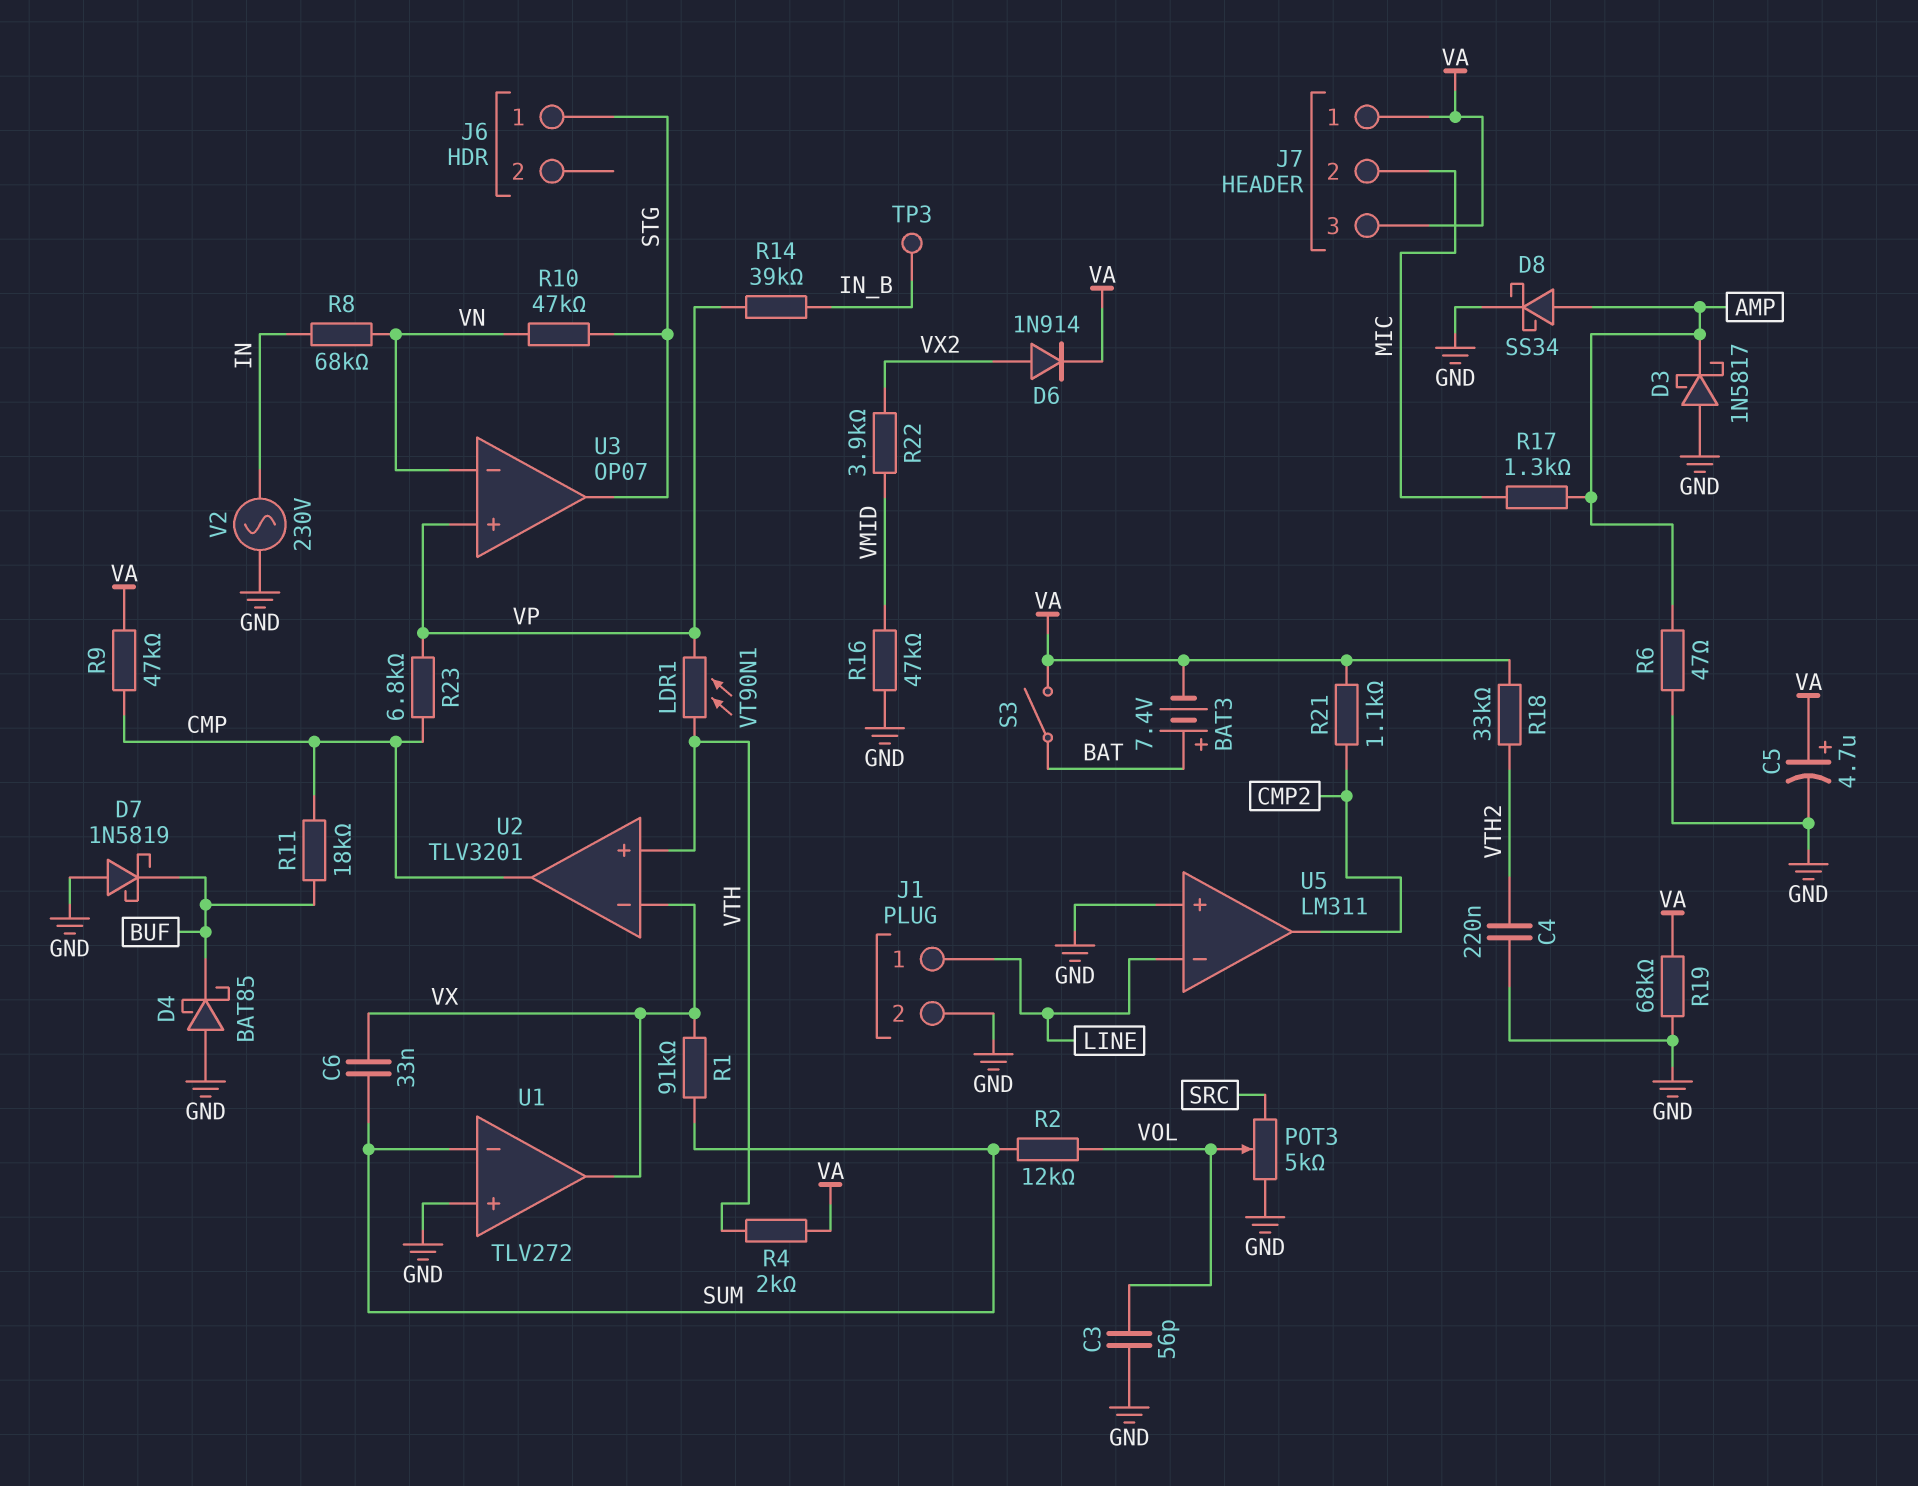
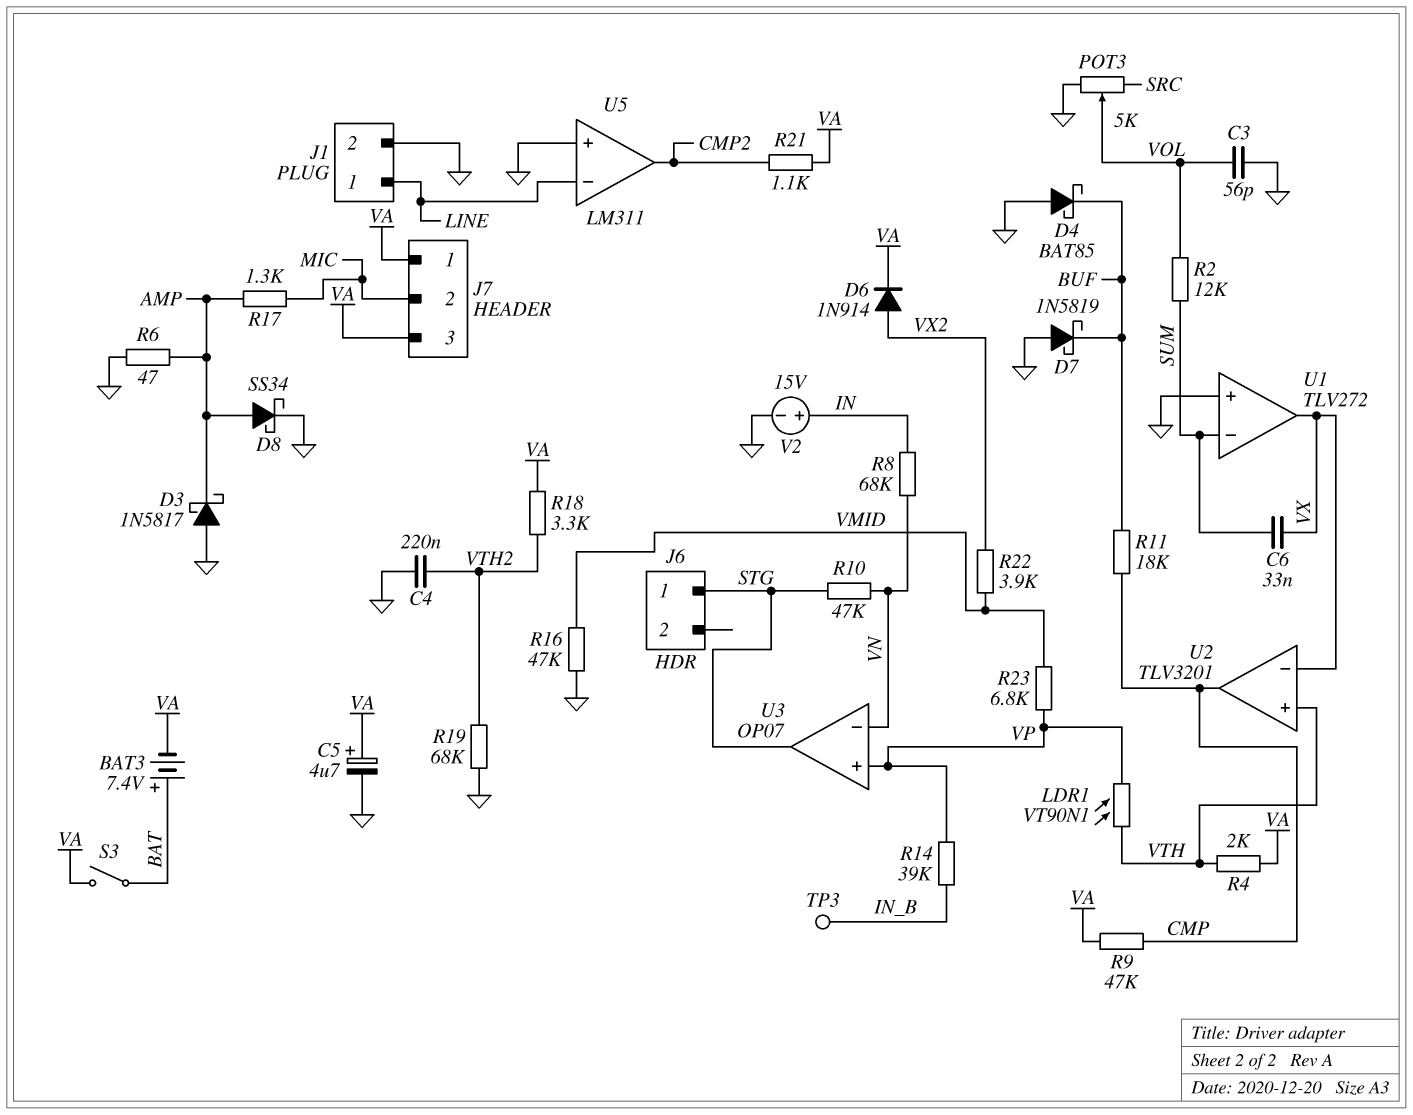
R1: 91k (SUM, VX) -> none
R18: 33k (VA, VTH2) -> 3.3k (VA, VTH2)
R19: 68k (GND, VA) -> 68k (GND, VTH2)
R23: 6.8k (CMP, VP) -> 6.8k (VMID, VP)
V2: AC 230V (GND, IN) -> 15V (plus IN, minus GND)

